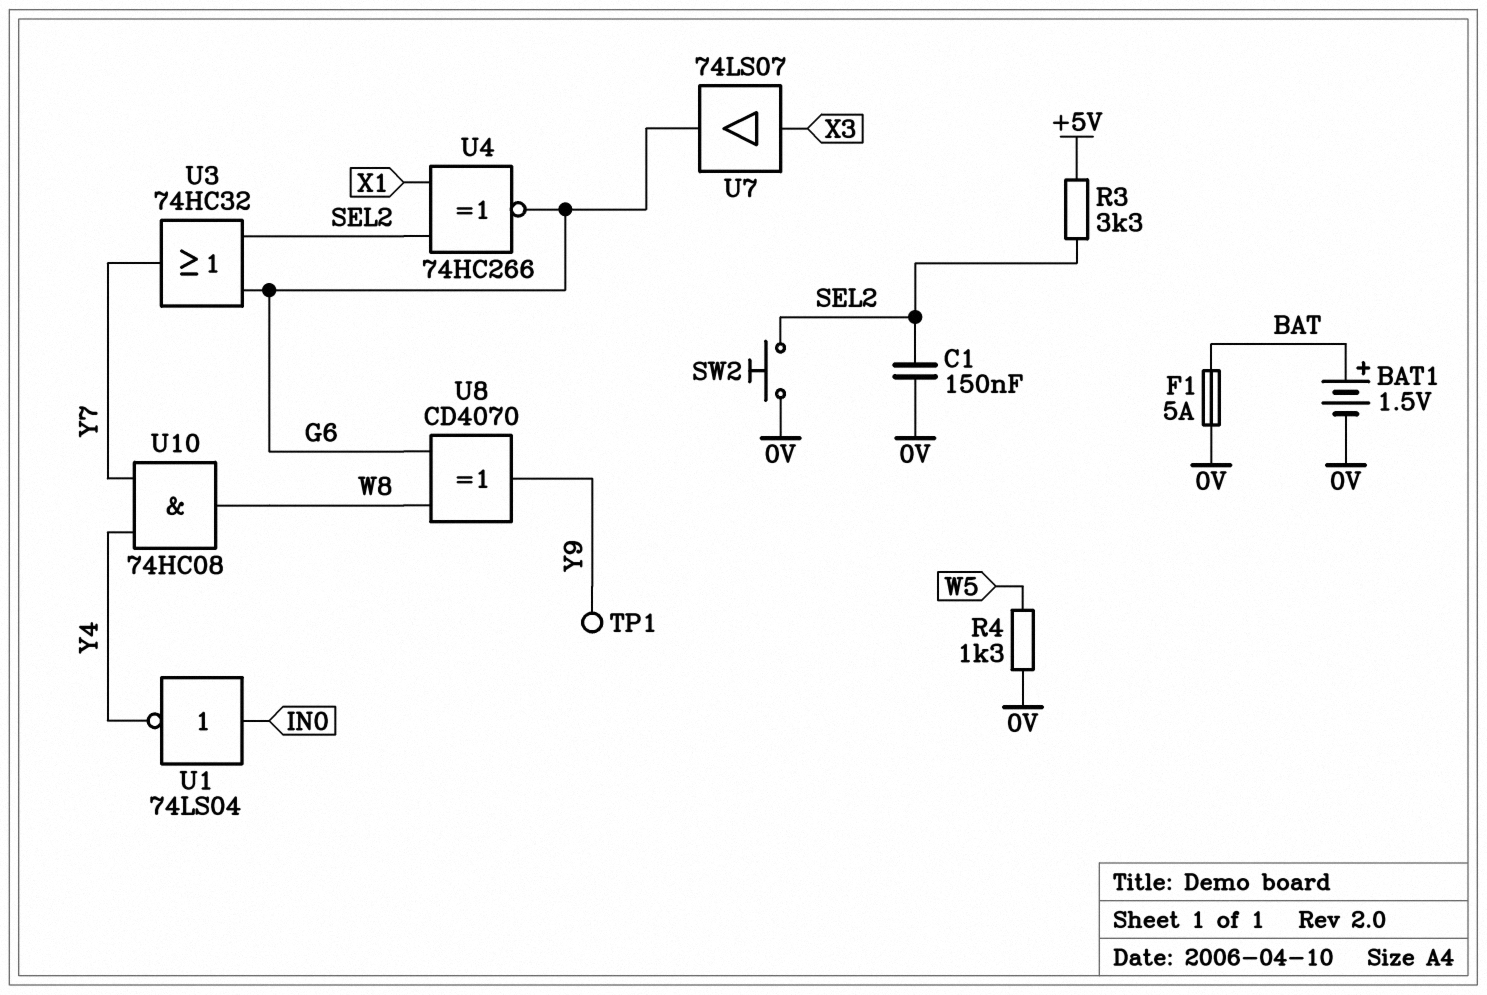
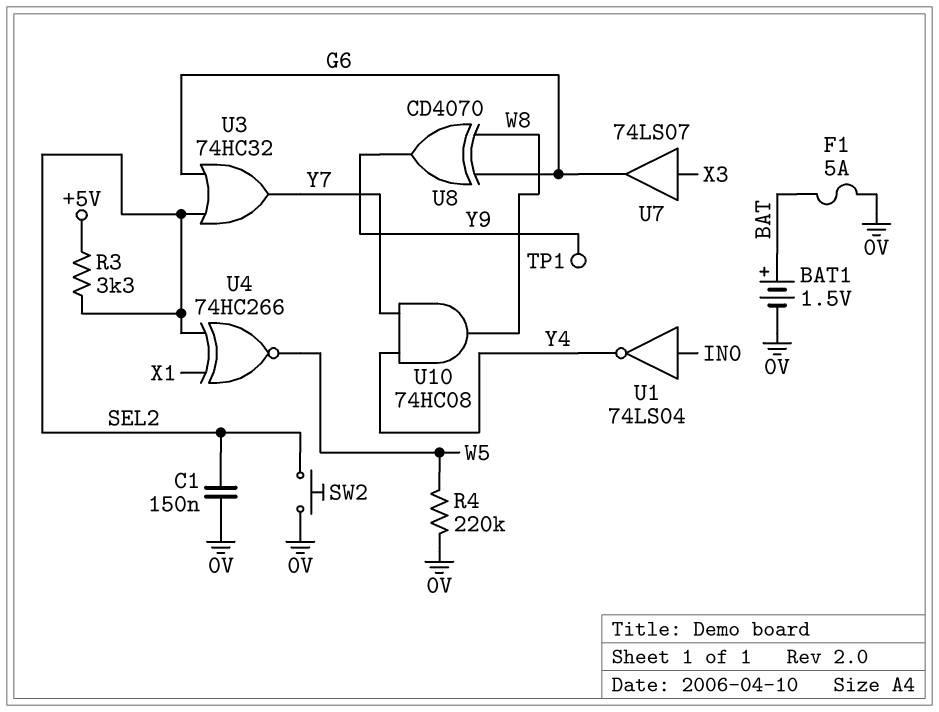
R4: 1.3k (0V, W5) -> 220k (0V, W5)
U4: XNOR 74HC266 (in SEL2, in X1, out G6) -> XNOR 74HC266 (in SEL2, in X1, out W5)

